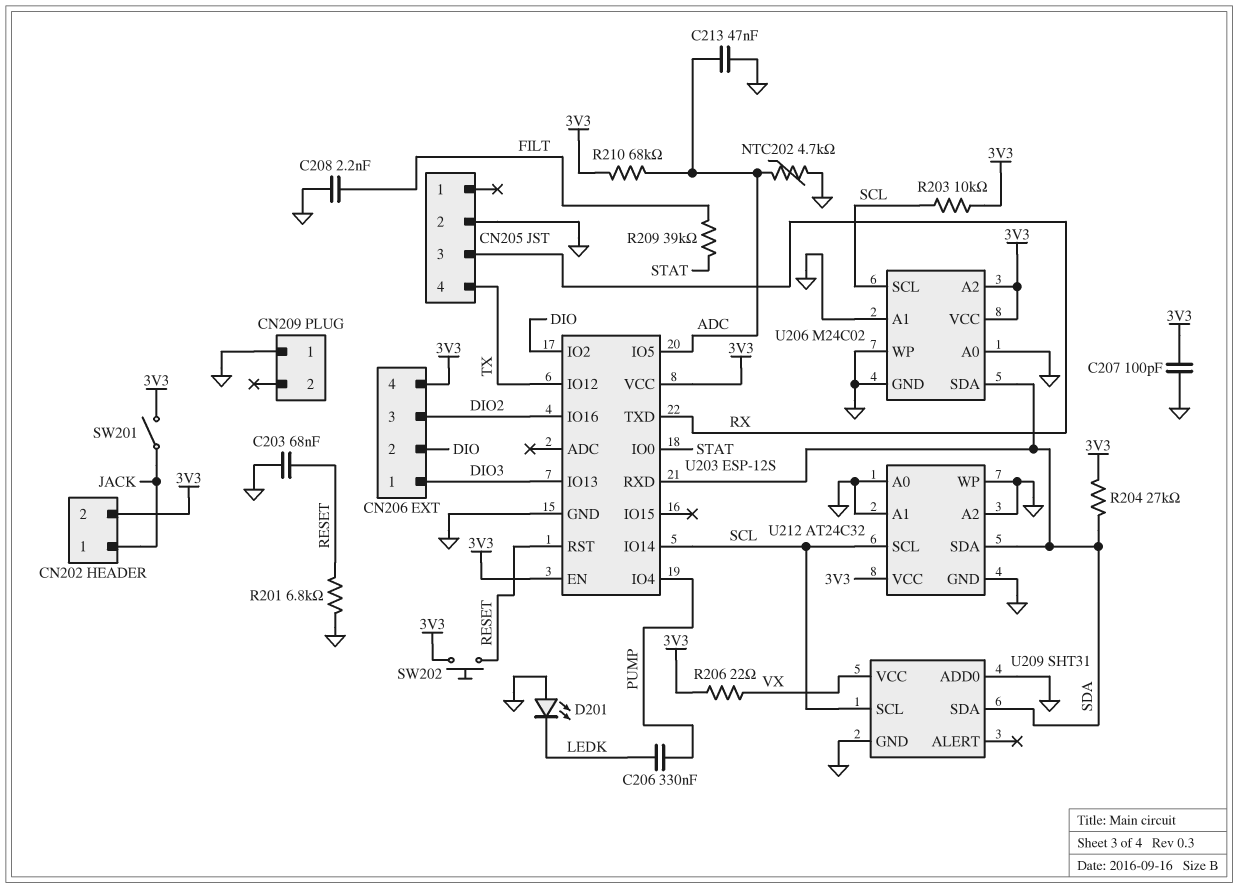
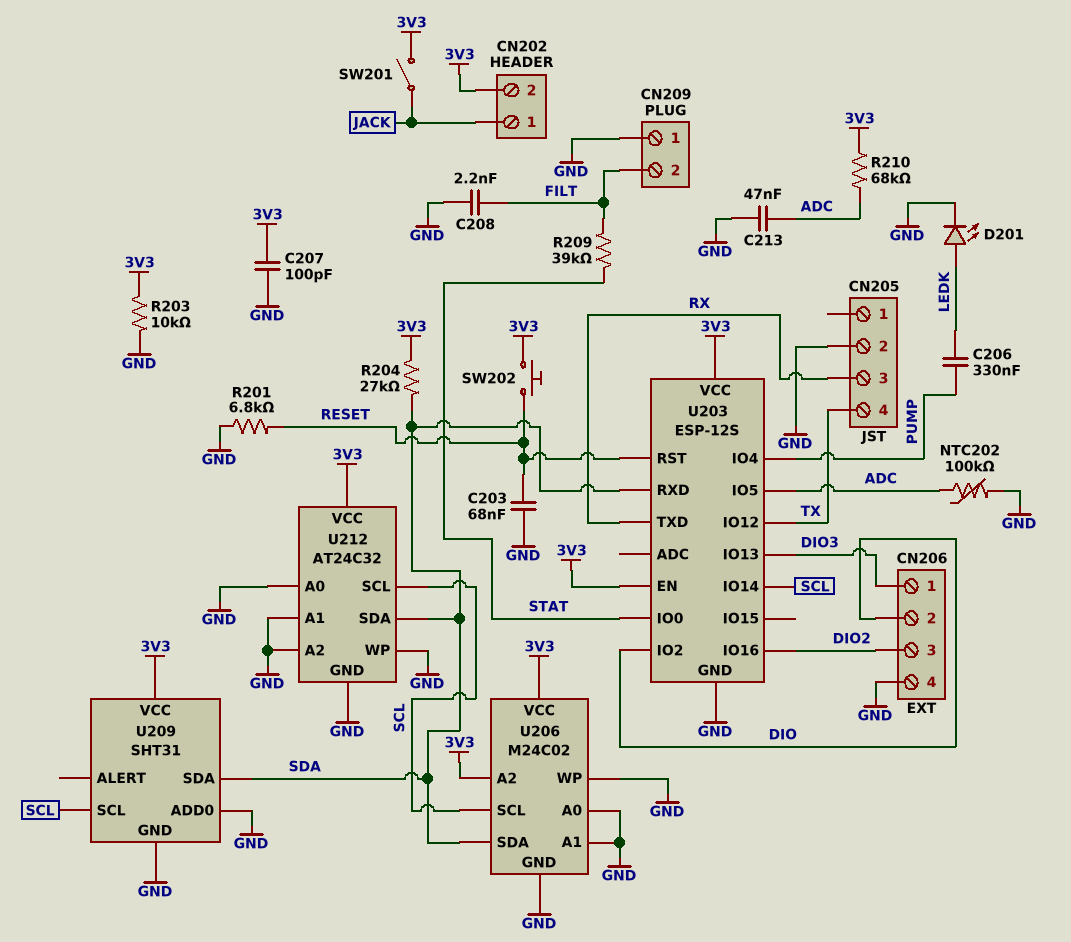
CN206 pin 4: 3V3 -> GND
CN209 pin 2: none -> FILT
D201: LED (A GND, K LEDK) -> LED (A LEDK, K GND)
NTC202: 4.7k (ADC, GND) -> 100k (ADC, GND)
R203: 10k (3V3, SCL) -> 10k (3V3, GND)
R206: 22 (3V3, VX) -> none
U209 pin VCC: VX -> 3V3

